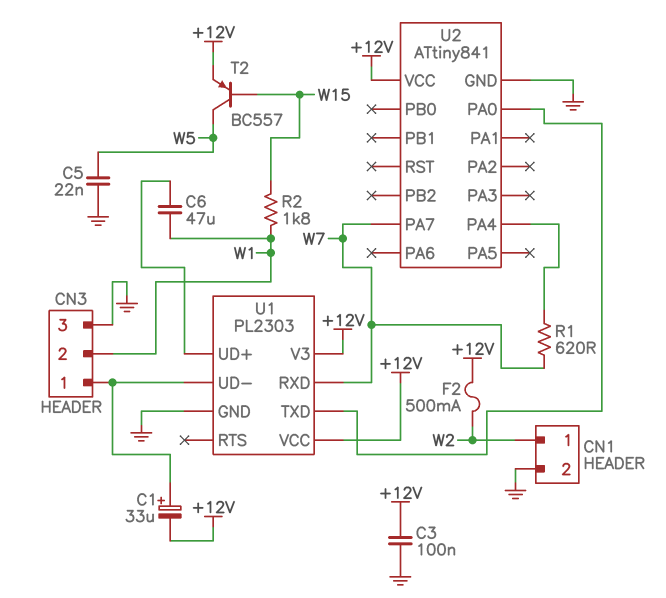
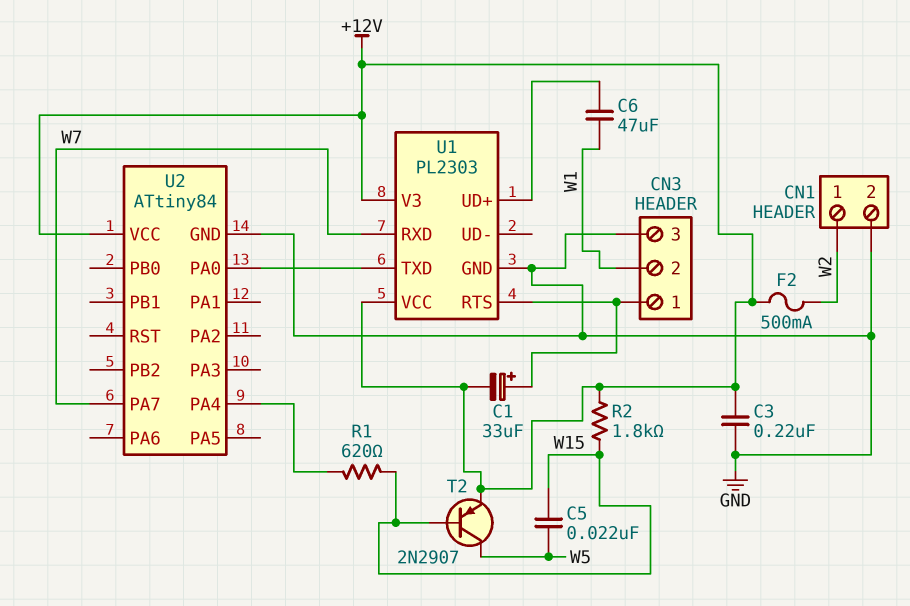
C3: 100nF (+12V, GND) -> 220nF (+12V, GND)
C5: 22nF (GND, W5) -> 22nF (W5, W15)
R1: 620 (U2/PA4, W7) -> 620 (U2/PA4, W15)
R2: 1.8k (W1, W15) -> 1.8k (+12V, W15)
T2: PNP BC557 (B W15, C W5, E +12V) -> PNP 2N2907 (B W15, C W5, E +12V)
U1 pin RTS: none -> CN3/1
U1 pin UD-: CN3/1 -> none
U2: ATtiny841 -> ATtiny84

